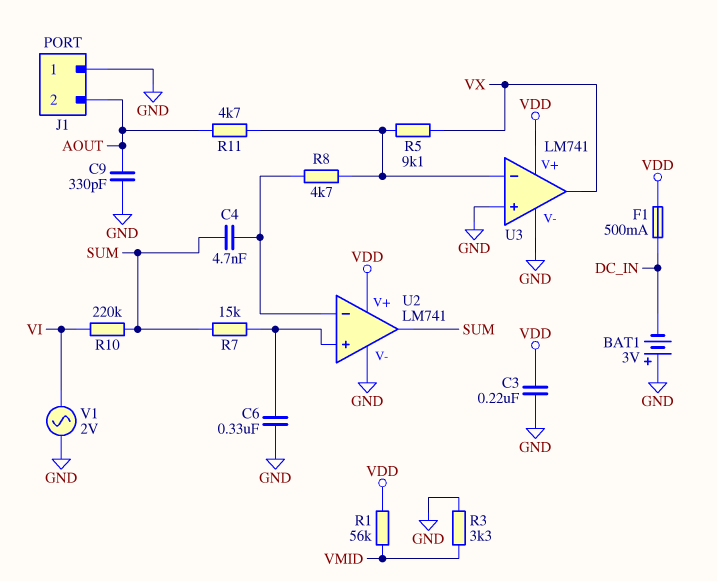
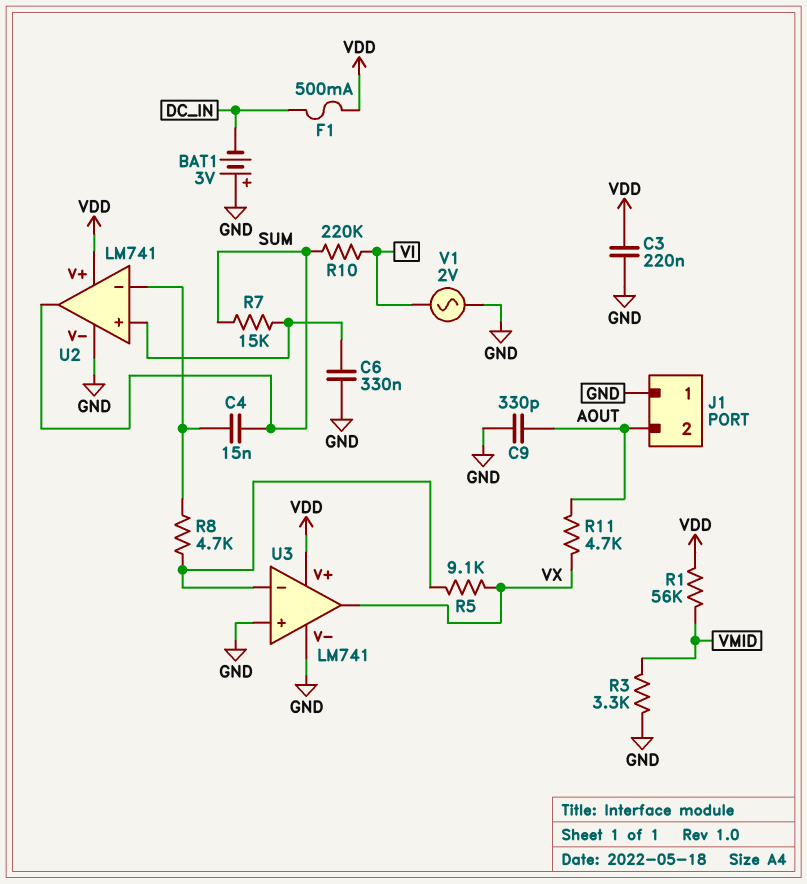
C4: 4.7nF (SUM, U2/in-) -> 15nF (SUM, U2/in-)
R11: 4.7k (AOUT, U3/in-) -> 4.7k (AOUT, VX)

